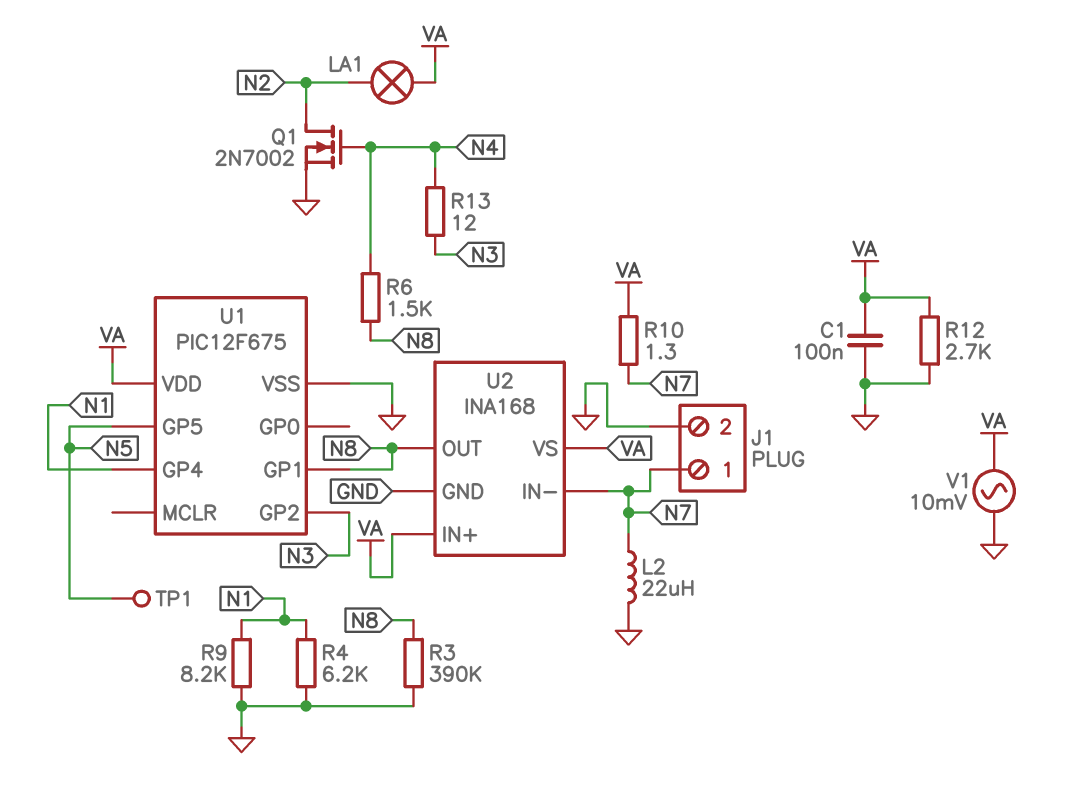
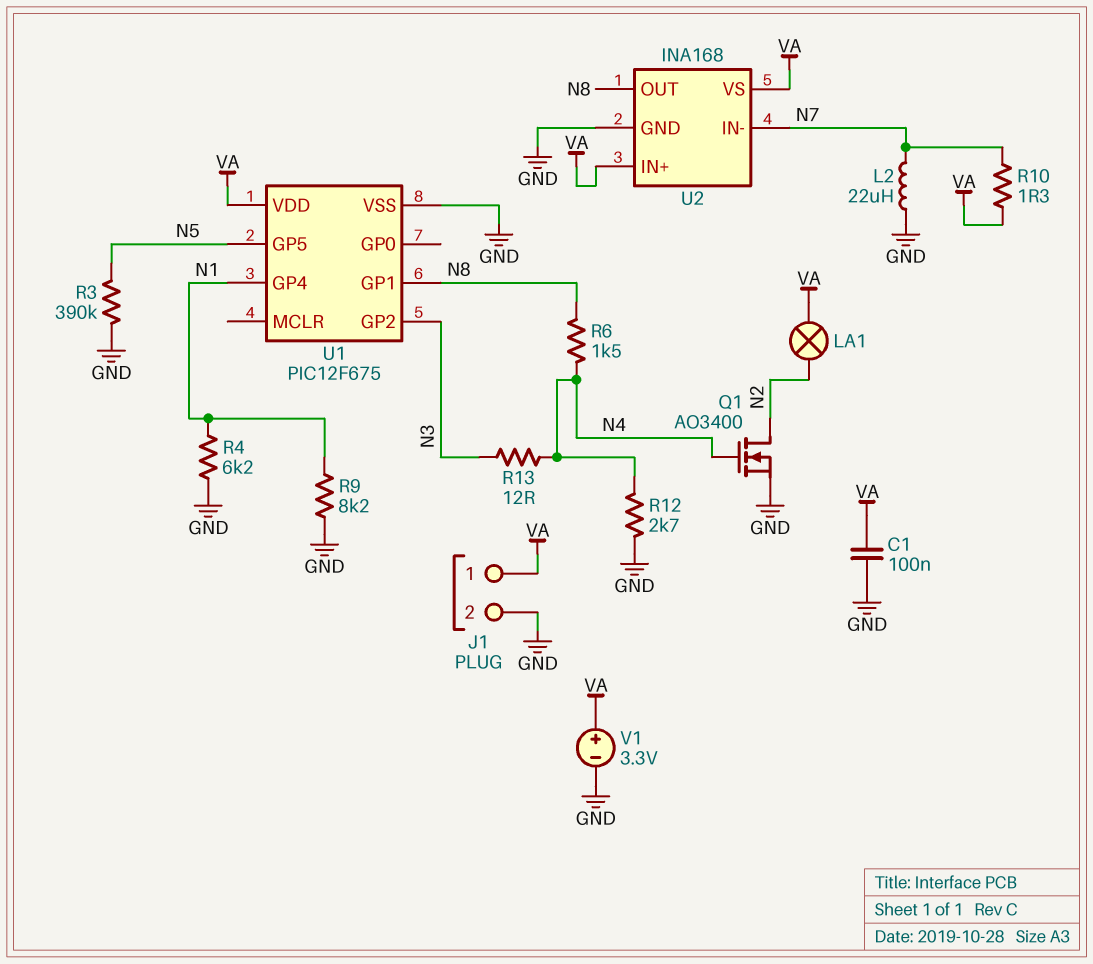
J1 pin 1: N7 -> VA
Q1: NMOS 2N7002 (G N4, D N2, S GND) -> NMOS AO3400 (G N4, D N2, S GND)
R3: 390k (GND, N8) -> 390k (GND, N5)
R12: 2.7k (GND, VA) -> 2.7k (GND, N4)
TP1: test point (N5) -> none
V1: AC 10mV (GND, VA) -> 3.3V (plus VA, minus GND)

